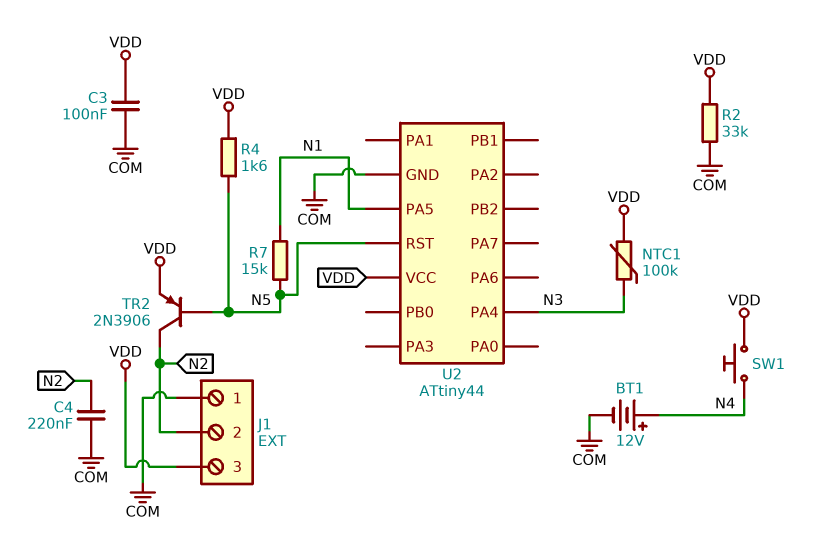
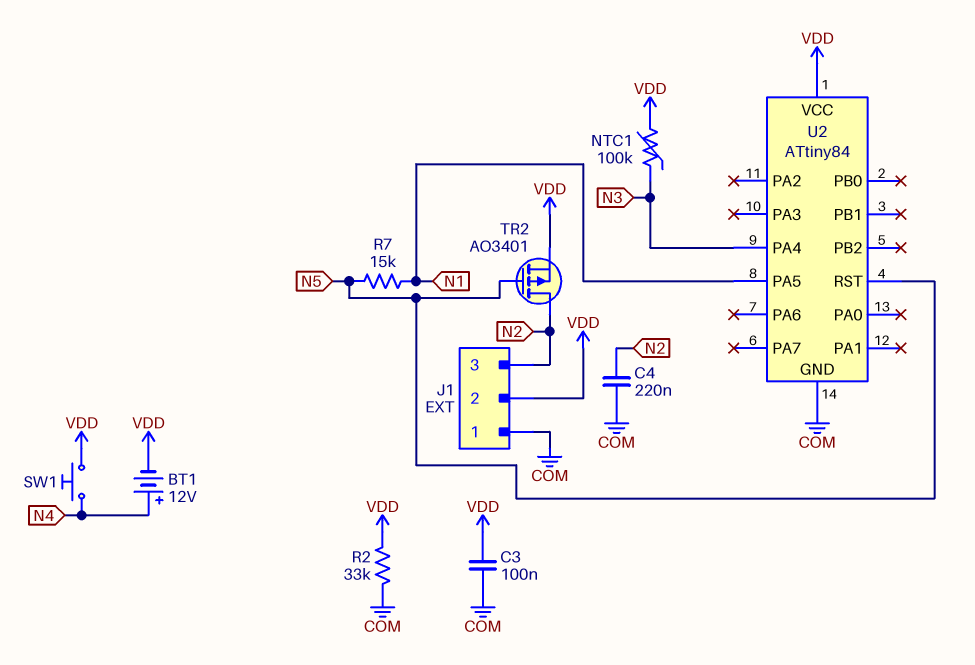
BT1: 12V (plus N4, minus COM) -> 12V (plus N4, minus VDD)
J1 pin 2: N2 -> VDD
J1 pin 3: VDD -> N2
R4: 1.6k (N5, VDD) -> none
TR2: PNP 2N3906 (B N5, C N2, E VDD) -> PMOS AO3401 (G N5, D N2, S VDD)
U2: ATtiny44 -> ATtiny84

